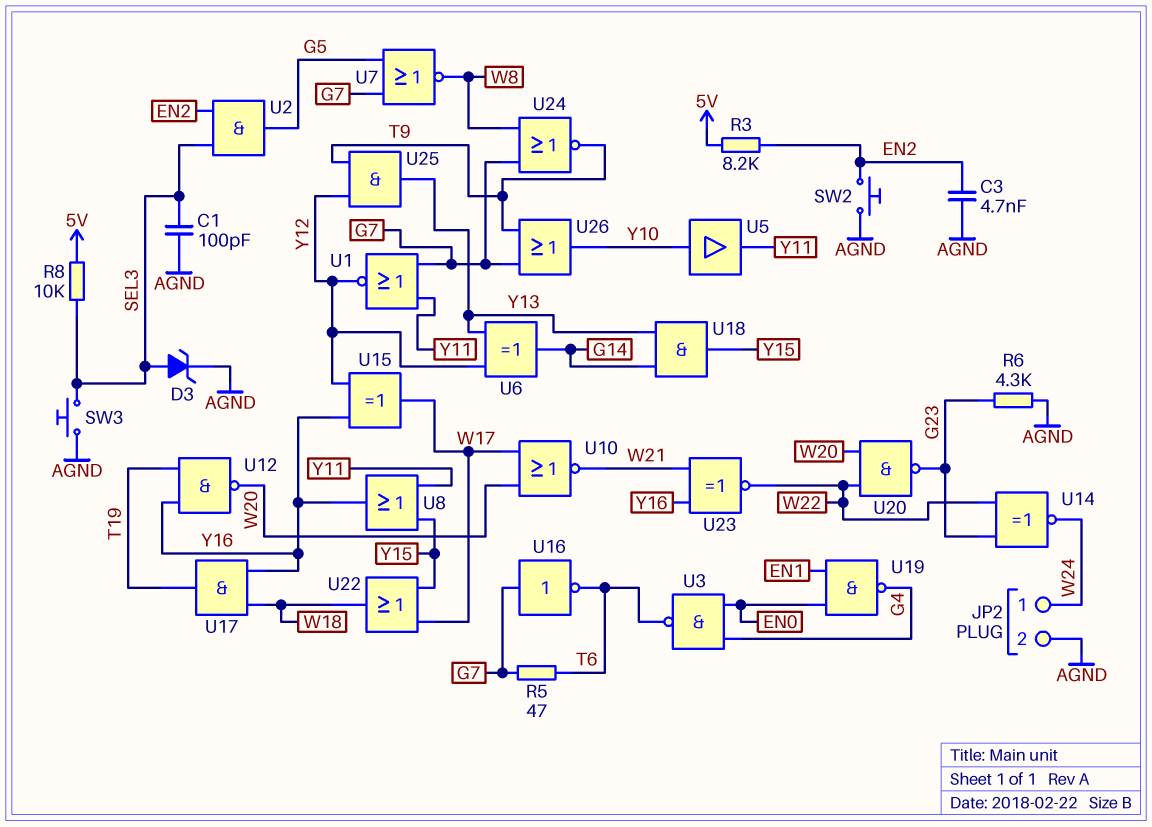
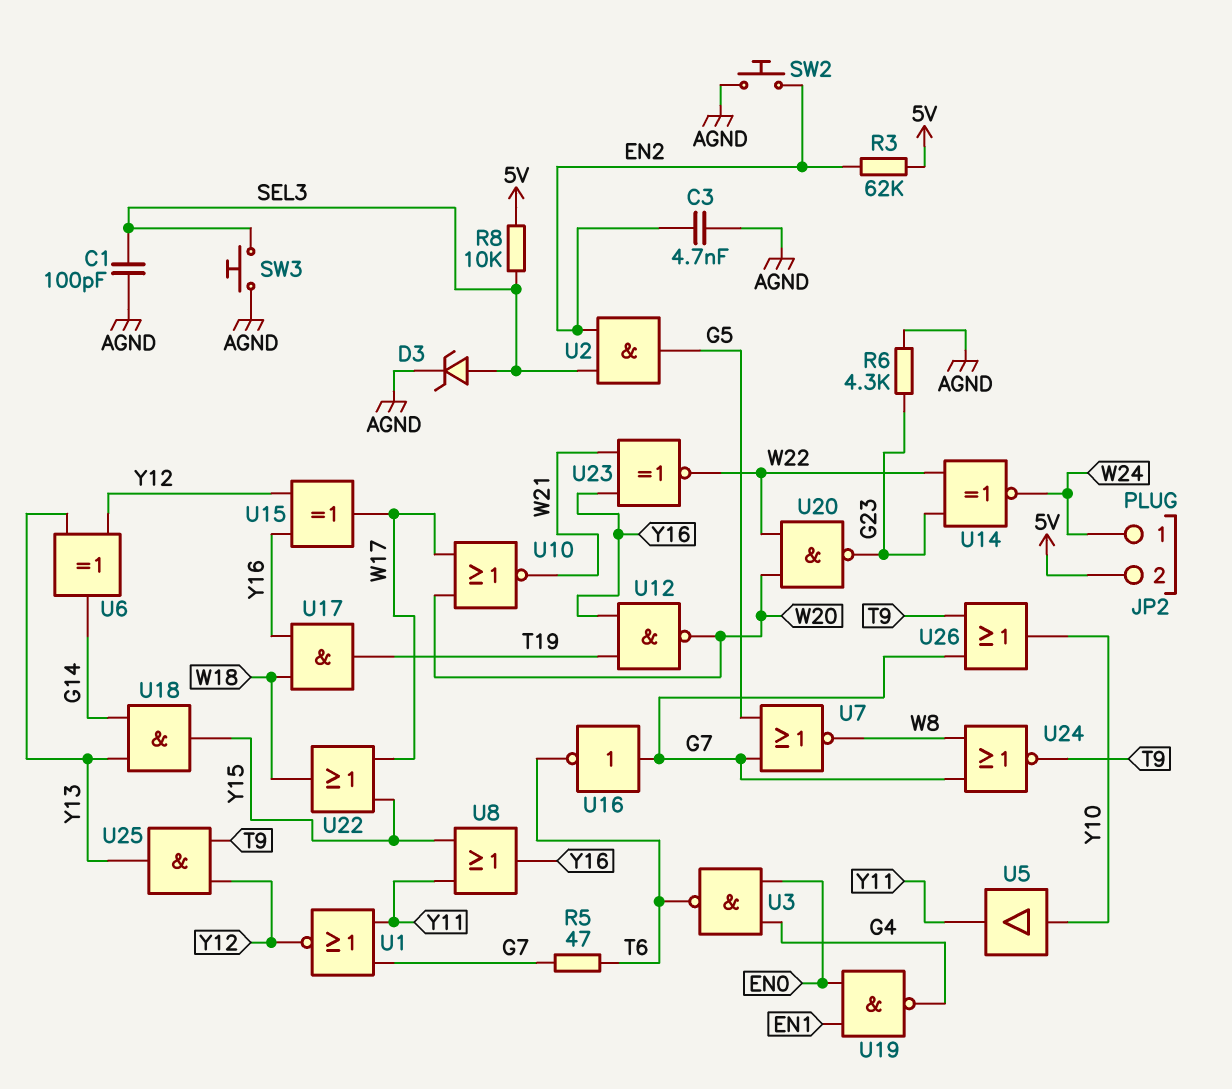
JP2 pin 2: AGND -> 5V
R3: 8.2k (5V, EN2) -> 62k (5V, EN2)

